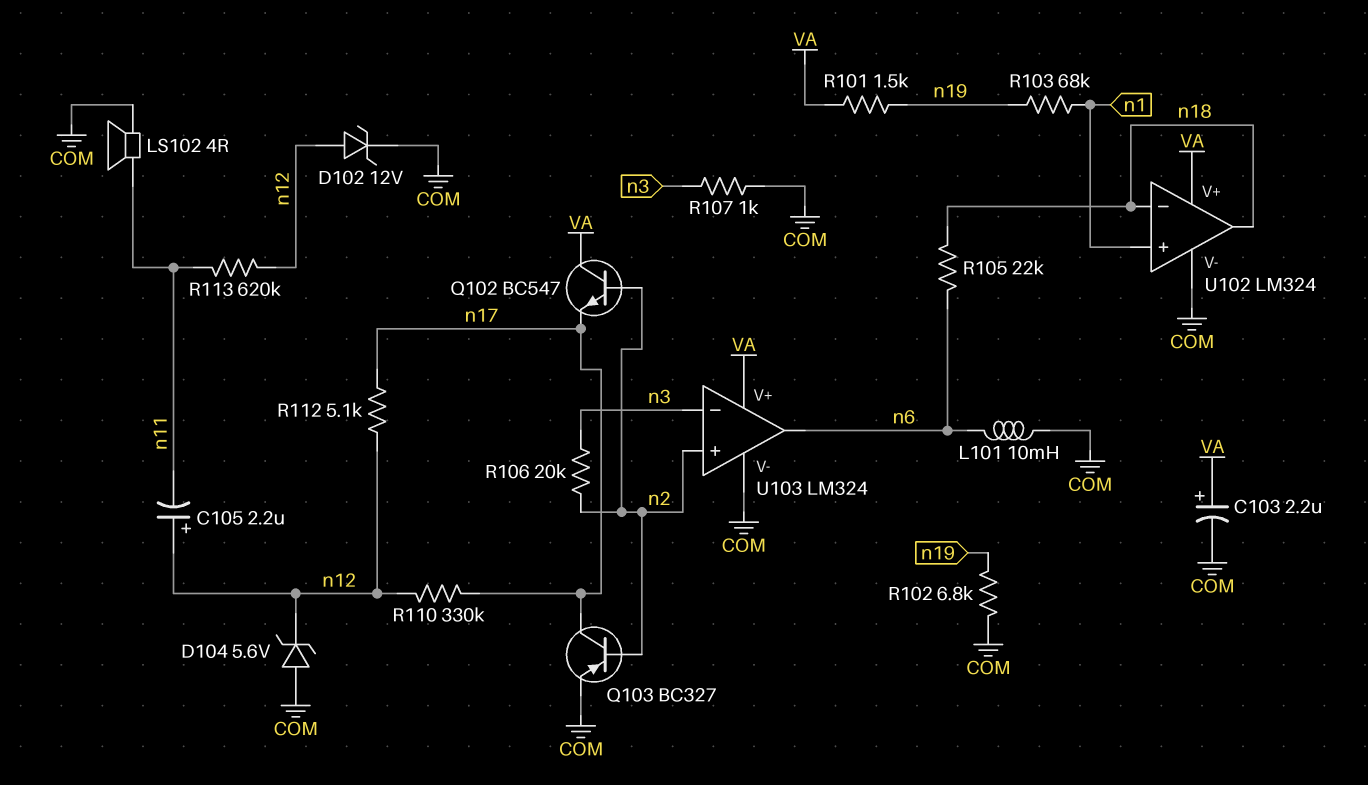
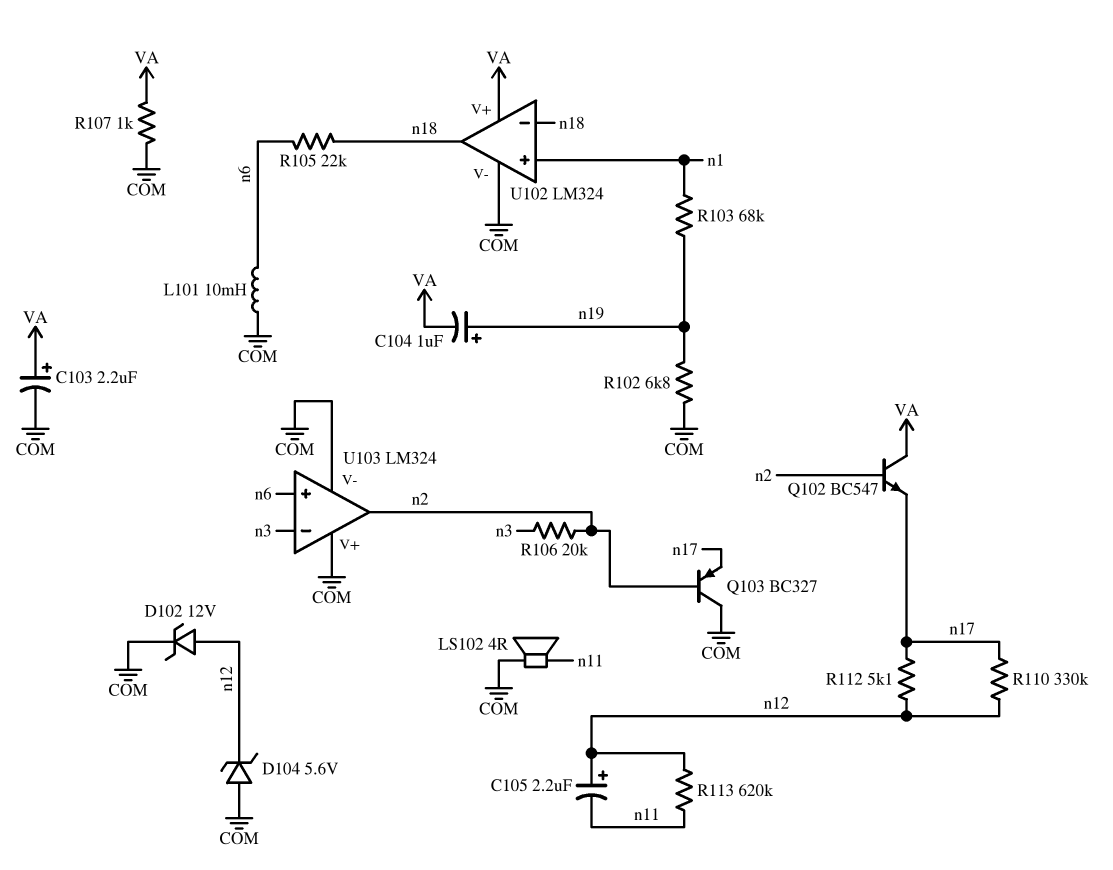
C104: none -> 1uF (plus n19, minus VA)
Q103: PNP BC327 (B n2, C n17, E COM) -> PNP BC327 (B n2, C COM, E n17)
R101: 1.5k (VA, n19) -> none
R107: 1k (COM, n3) -> 1k (COM, VA)
U103 pin V+: VA -> COM
U103 pin in+: n2 -> n6
U103 pin out: n6 -> n2

